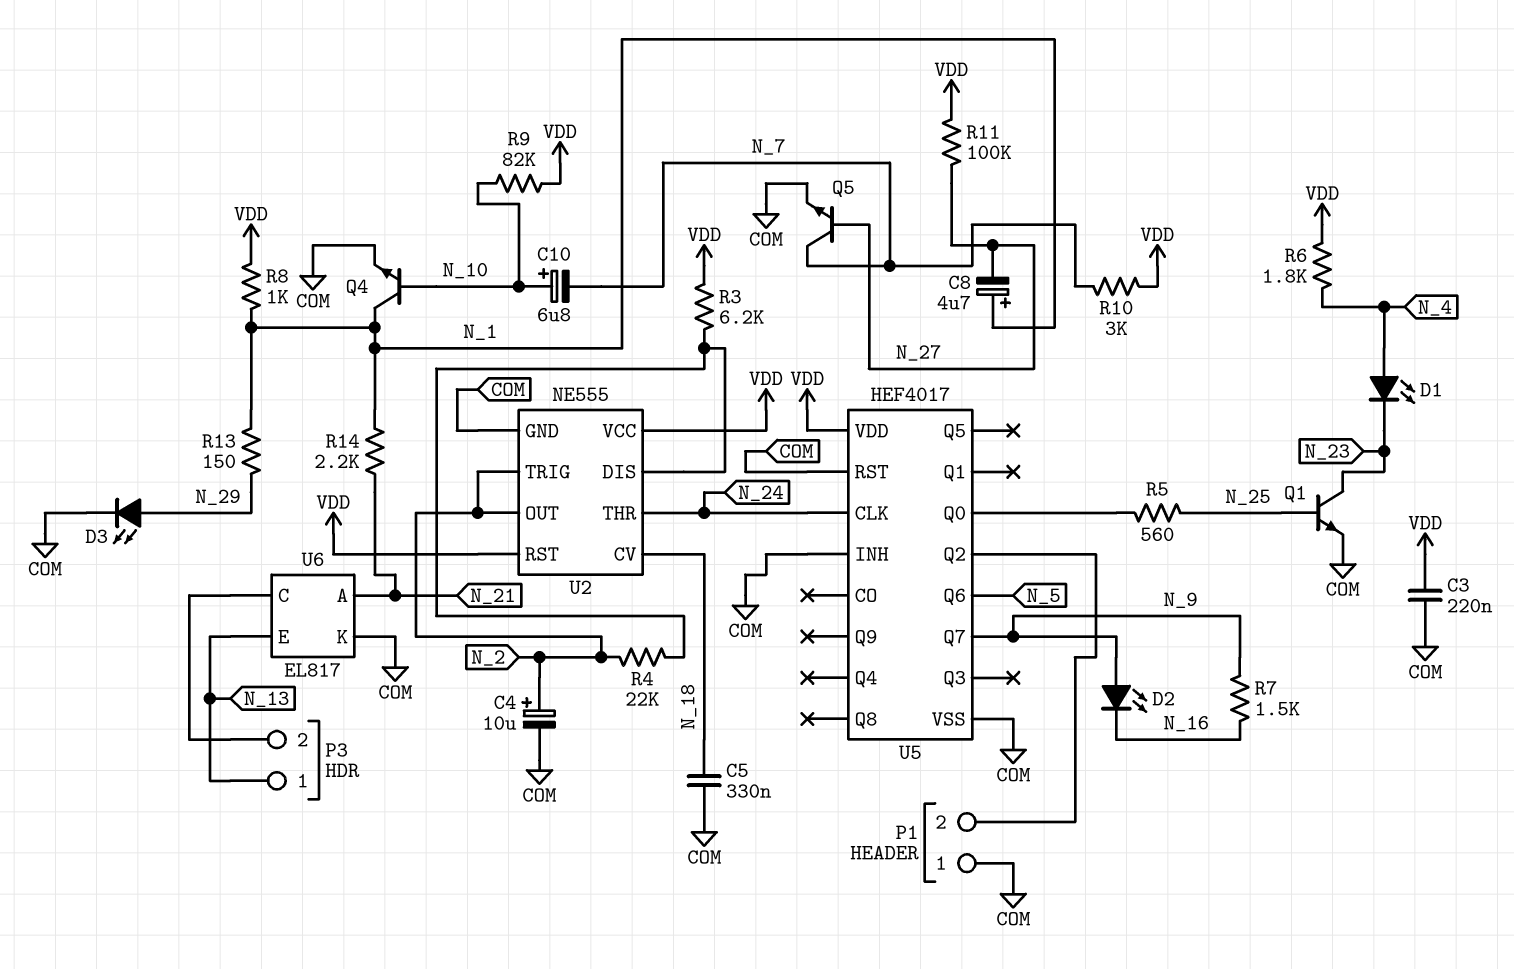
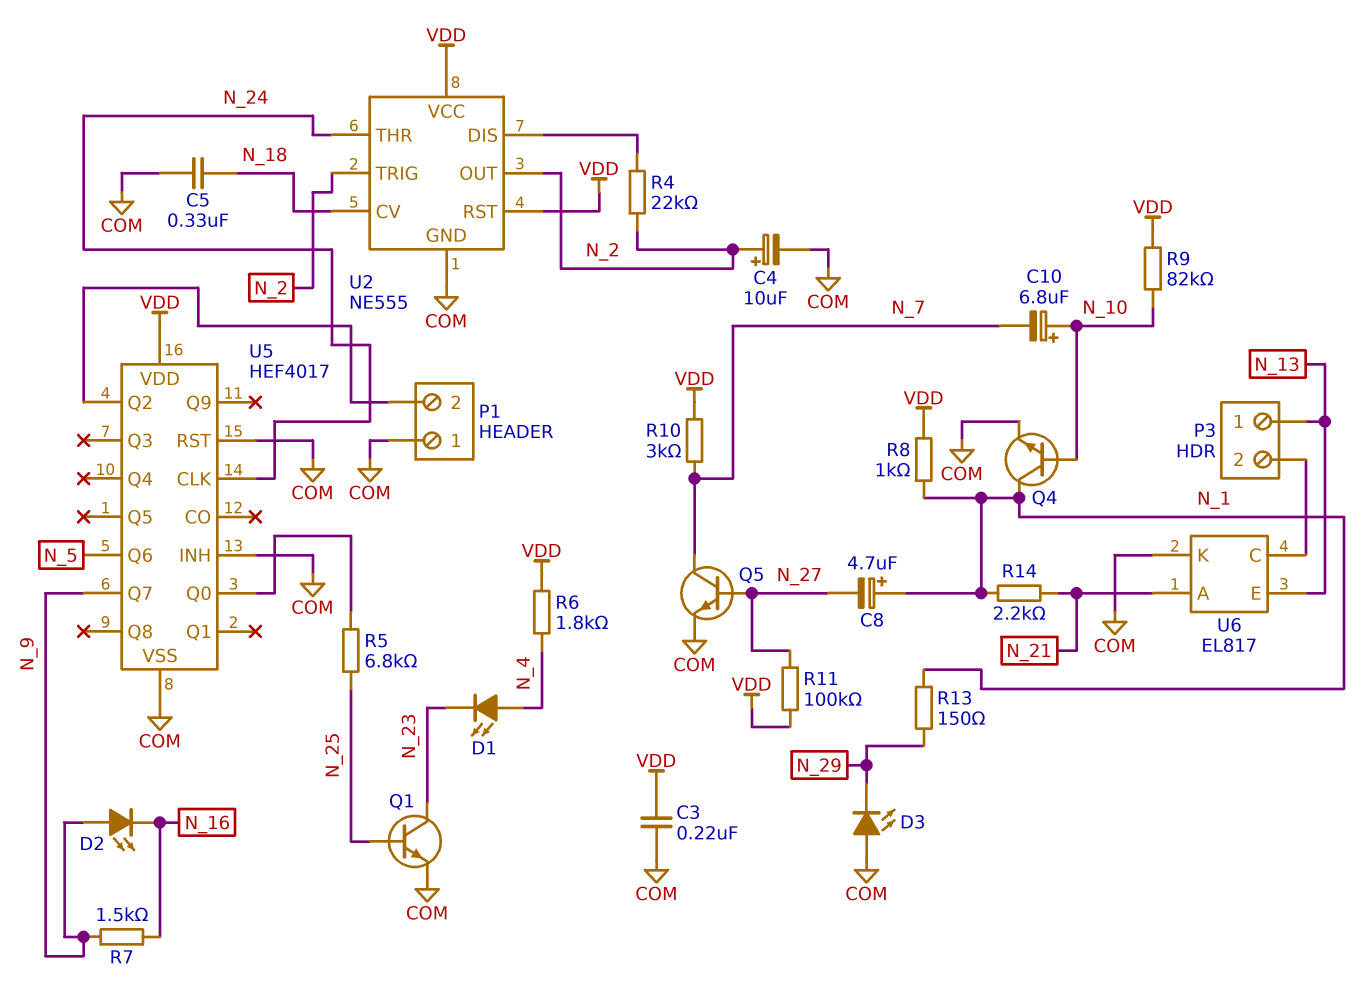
D3: LED (A N_29, K COM) -> LED (A COM, K N_29)
R3: 6.2k (U2/DIS, VDD) -> none
R5: 560 (N_25, U5/Q0) -> 6.8k (N_25, U5/Q0)

